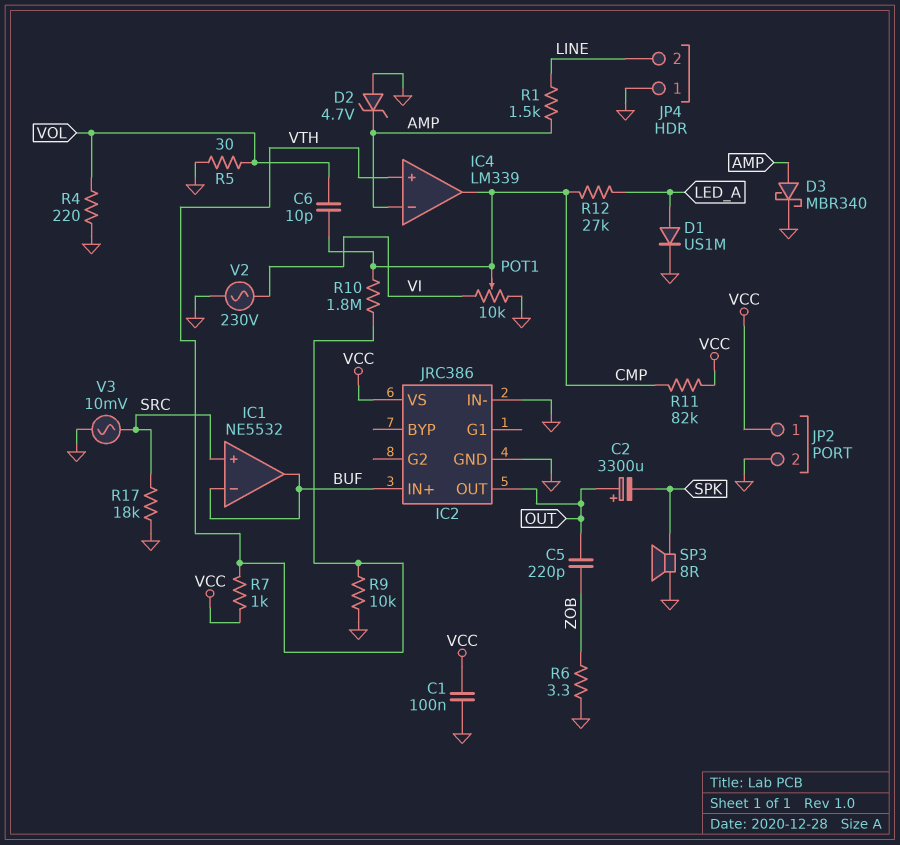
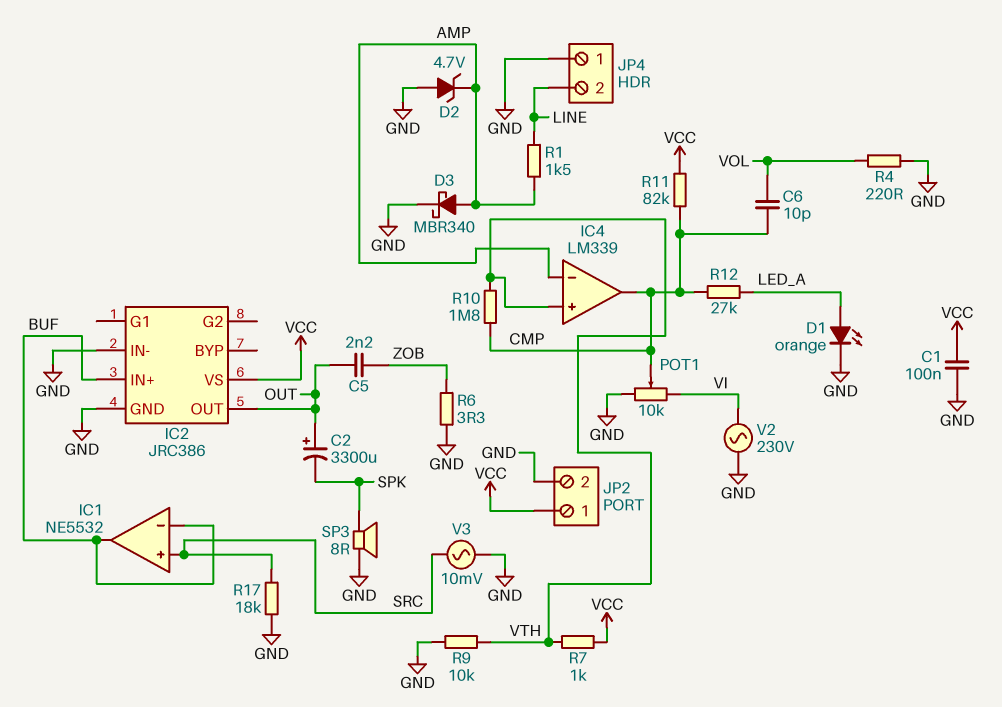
C5: 220pF (OUT, ZOB) -> 2.2nF (OUT, ZOB)
D1: diode US1M (A LED_A, K GND) -> LED orange (A LED_A, K GND)
R5: 30 (GND, VOL) -> none

